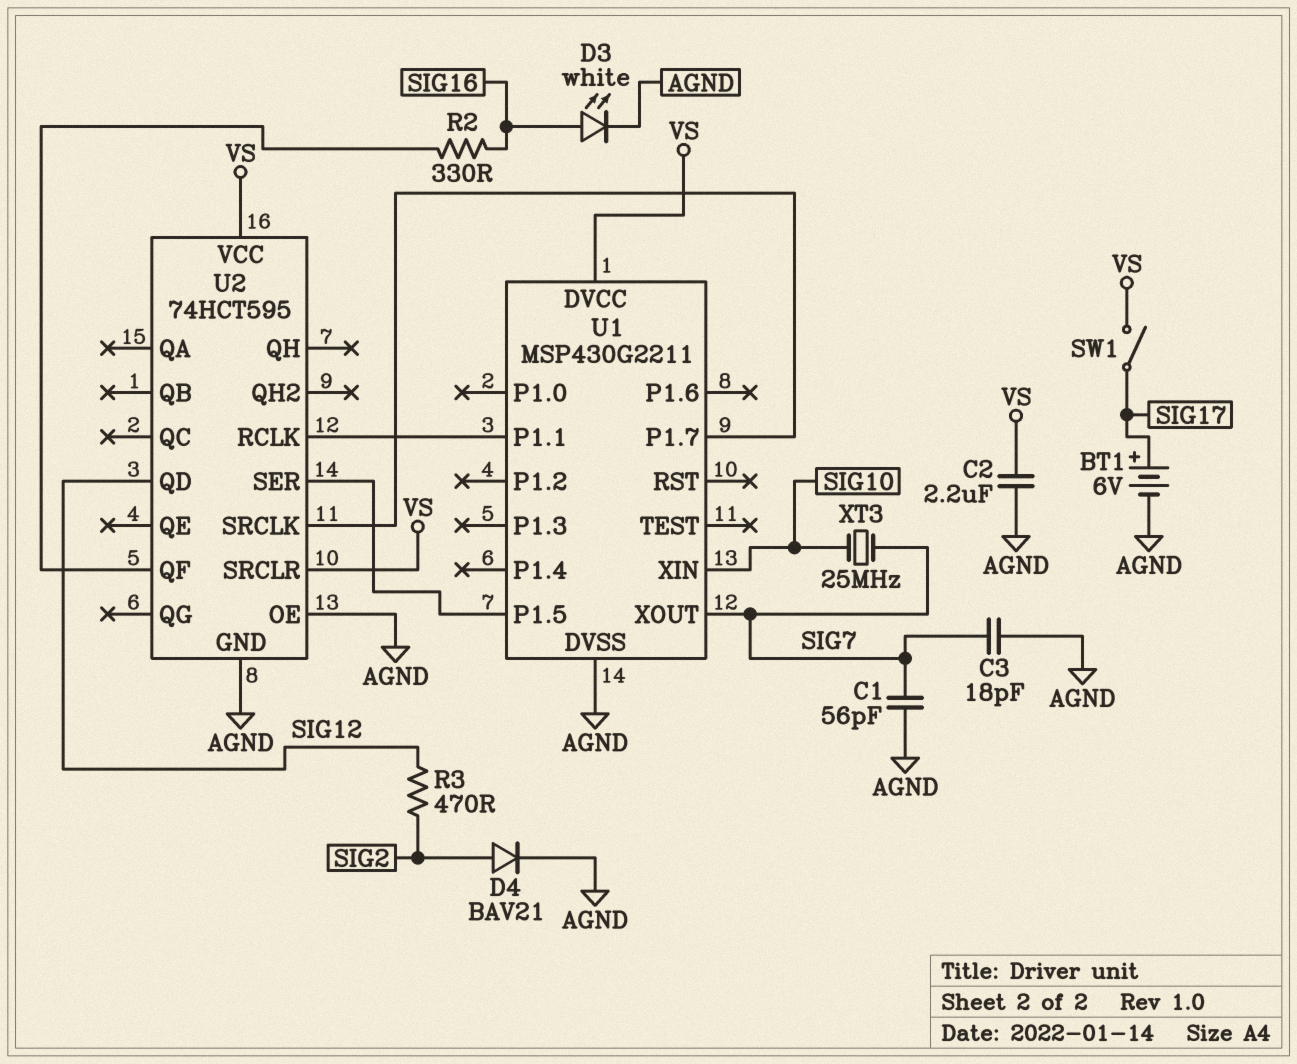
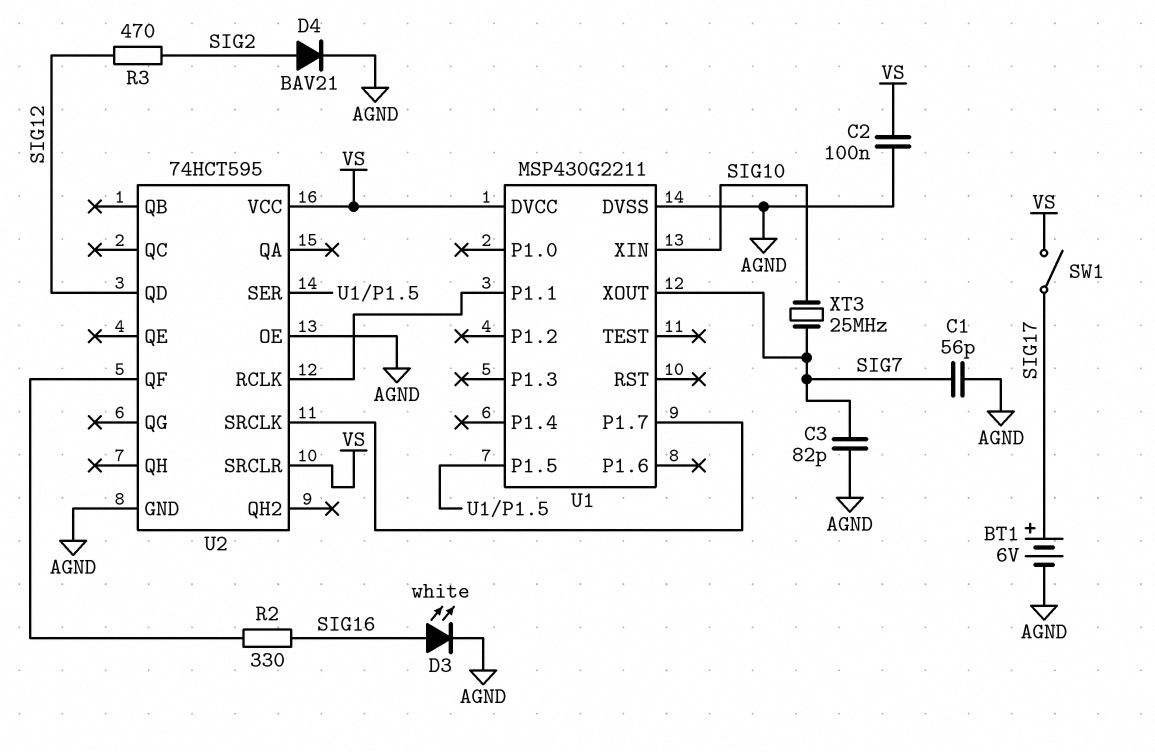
C2: 2.2uF (AGND, VS) -> 100nF (AGND, VS)
C3: 18pF (AGND, SIG7) -> 82pF (AGND, SIG7)

